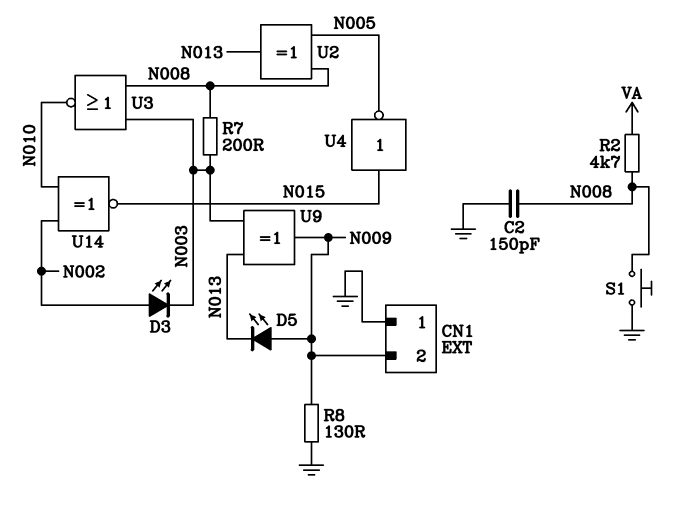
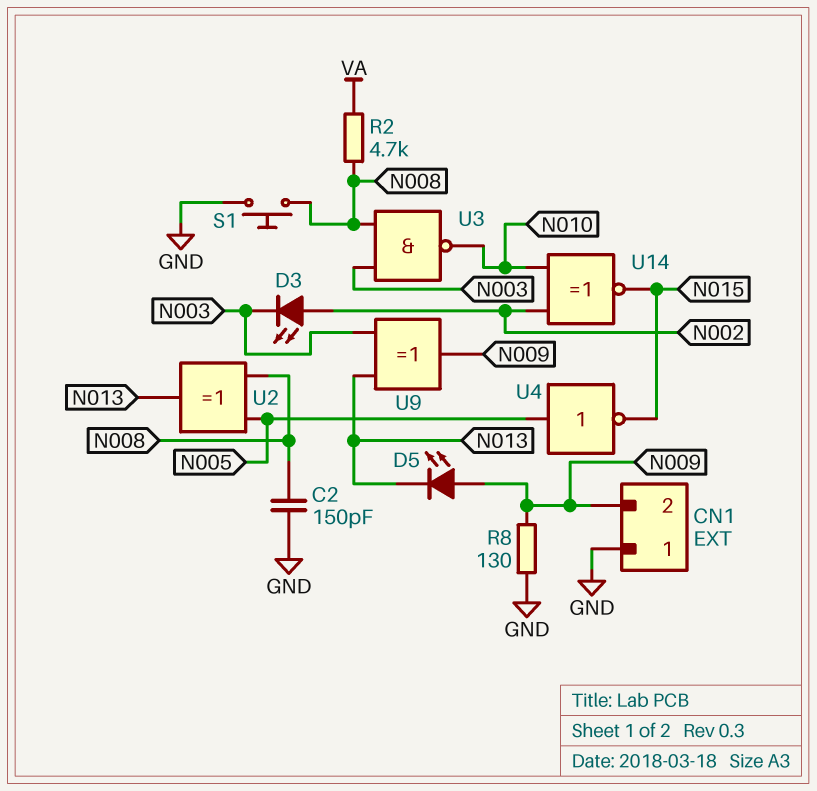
R7: 200 (N003, N008) -> none
U3: NOR (in N003, in N008, out N010) -> NAND (in N003, in N008, out N010)
U4: NOT (in N015, out N005) -> NOT (in N005, out N015)

